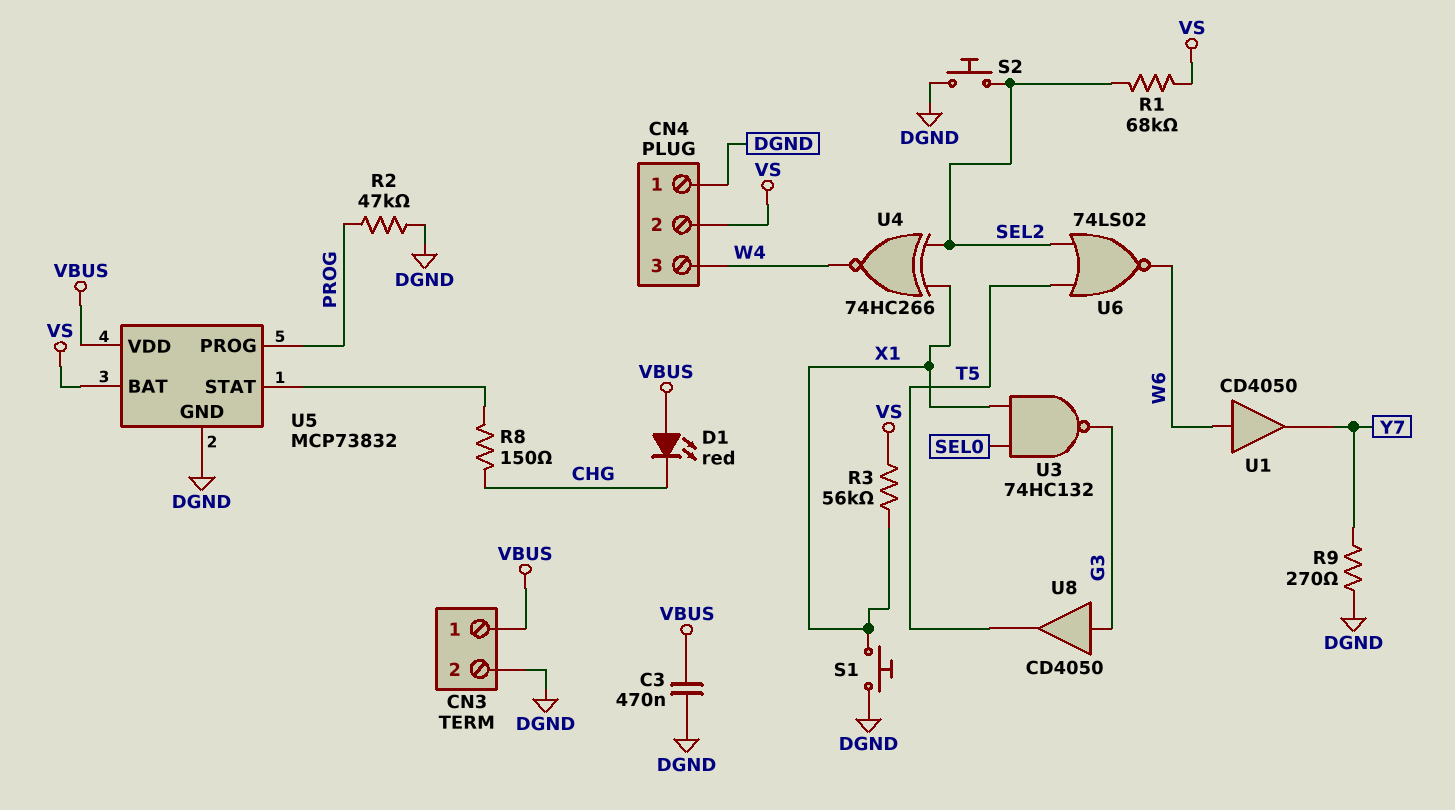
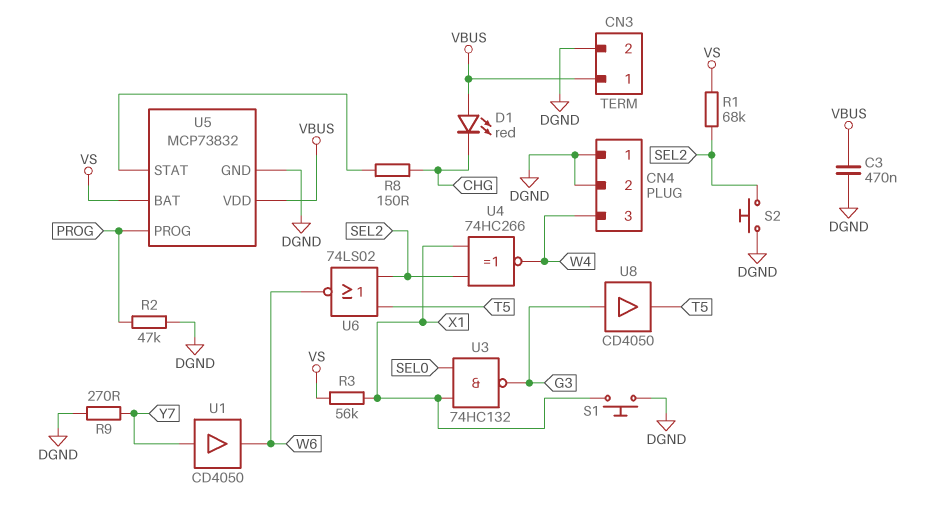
CN4 pin 2: VS -> DGND
U1: buffer CD4050 (in W6, out Y7) -> buffer CD4050 (in Y7, out W6)

